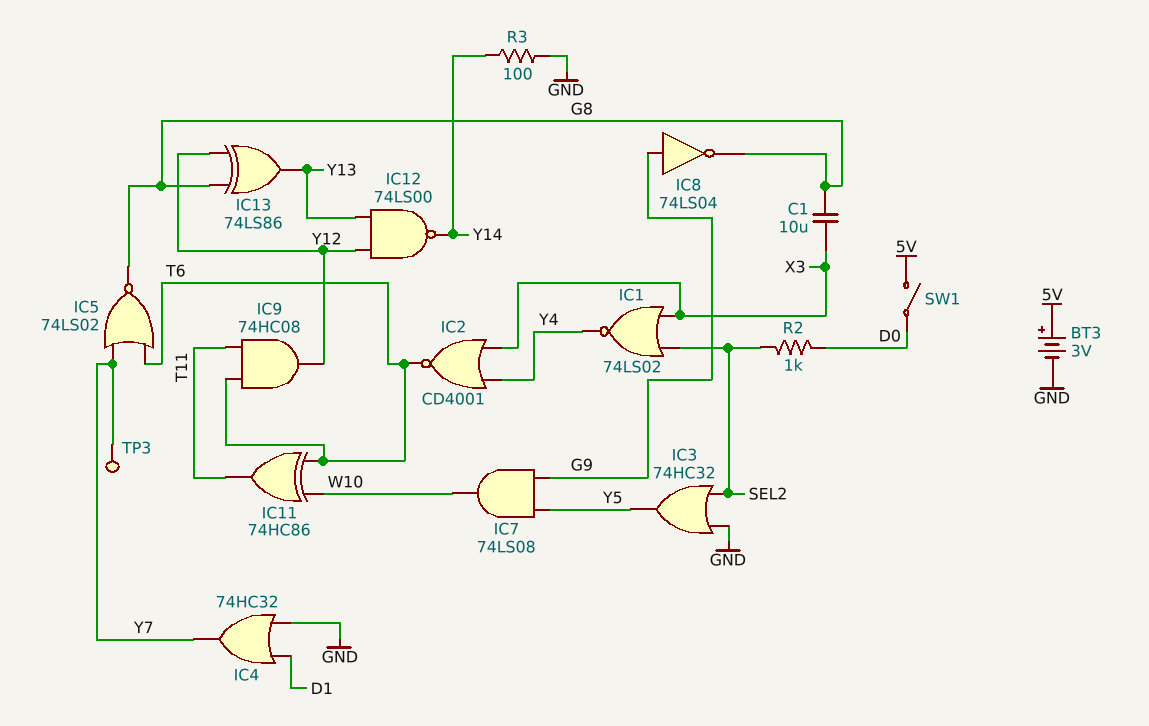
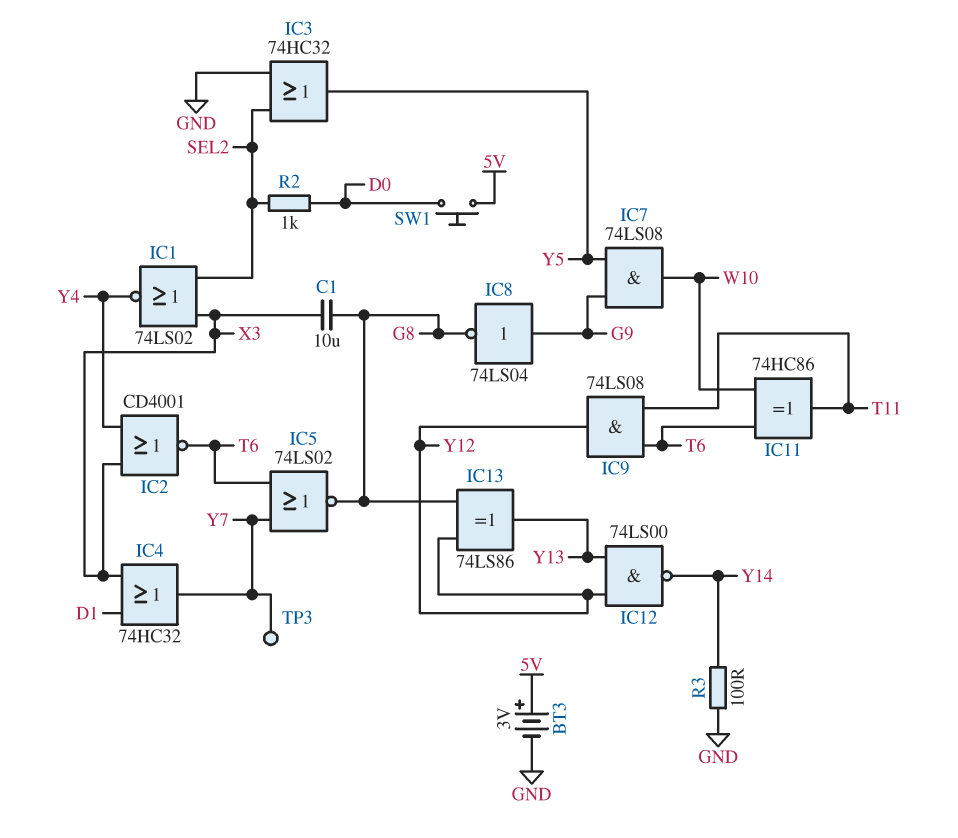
IC4: OR 74HC32 (in D1, in GND, out Y7) -> OR 74HC32 (in D1, in X3, out Y7)
IC9: AND 74HC08 (in T6, in T11, out Y12) -> AND 74LS08 (in T6, in T11, out Y12)
SW1: switch (5V, D0) -> button (5V, D0)

